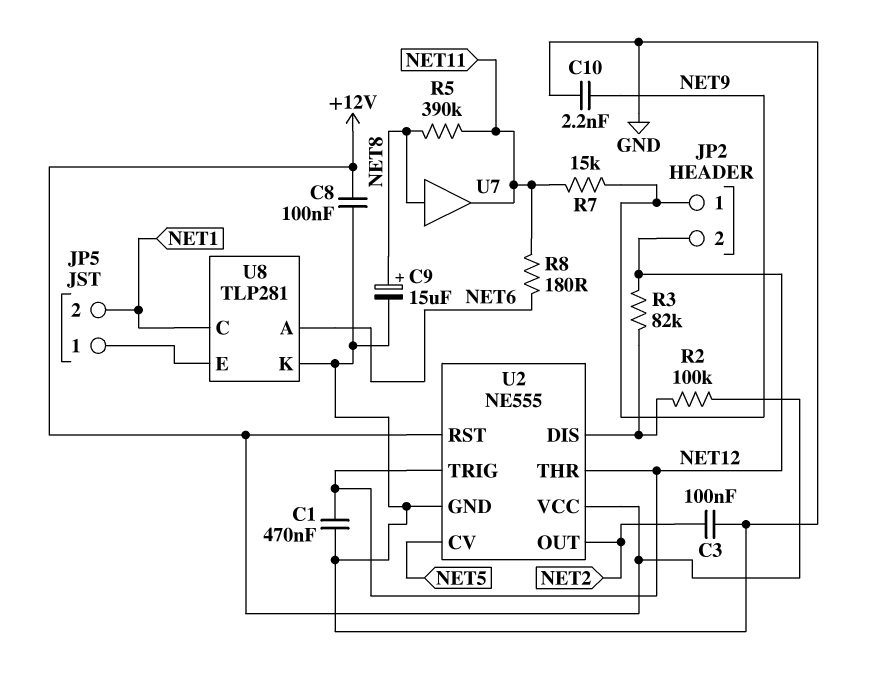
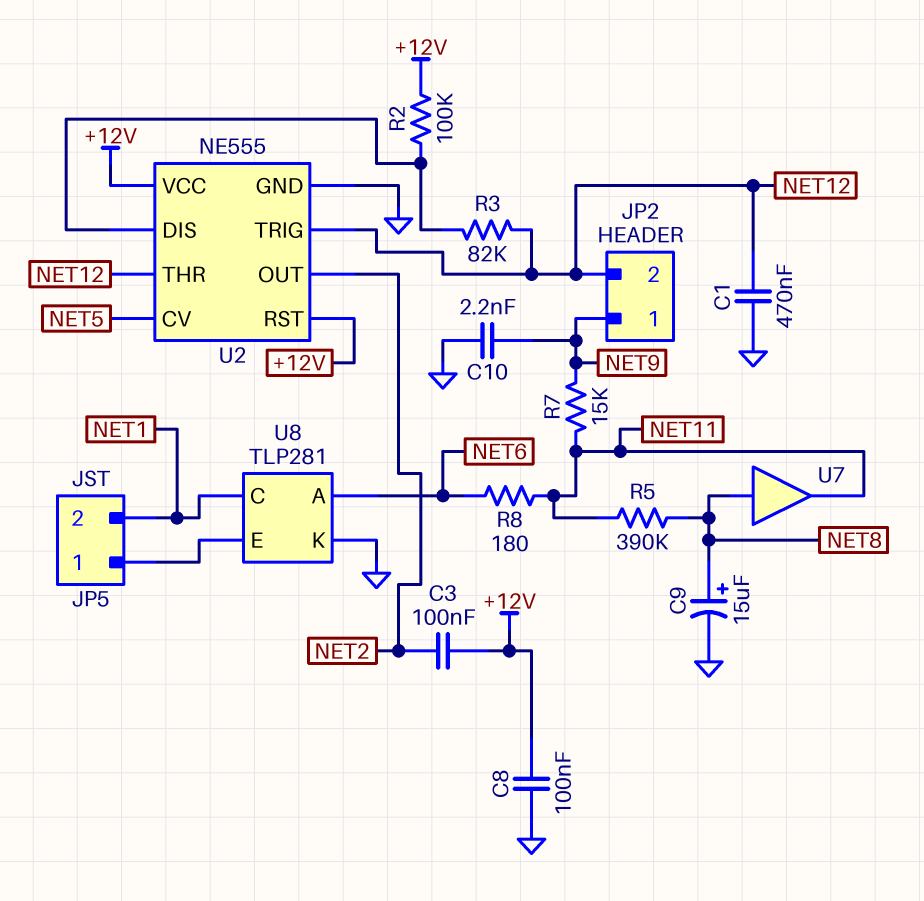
C3: 100nF (GND, NET2) -> 100nF (+12V, NET2)

